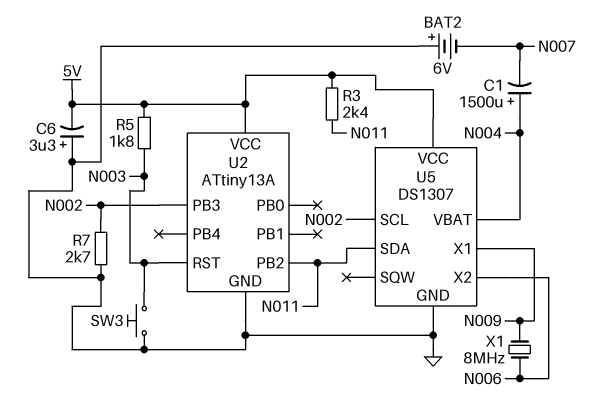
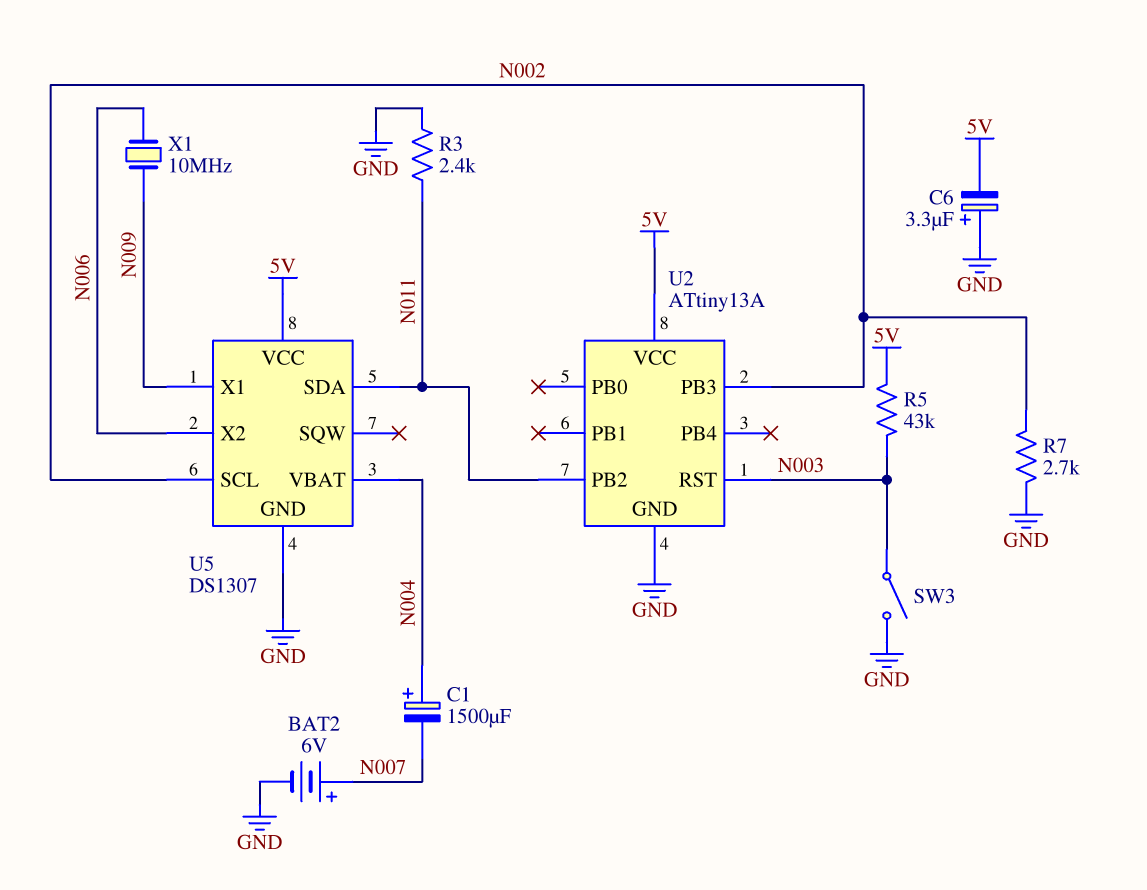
BAT2: 6V (plus GND, minus N007) -> 6V (plus N007, minus GND)
R3: 2.4k (5V, N011) -> 2.4k (GND, N011)
R5: 1.8k (5V, N003) -> 43k (5V, N003)
SW3: button (GND, N003) -> switch (GND, N003)
X1: 8MHz (N006, N009) -> 10MHz (N006, N009)

